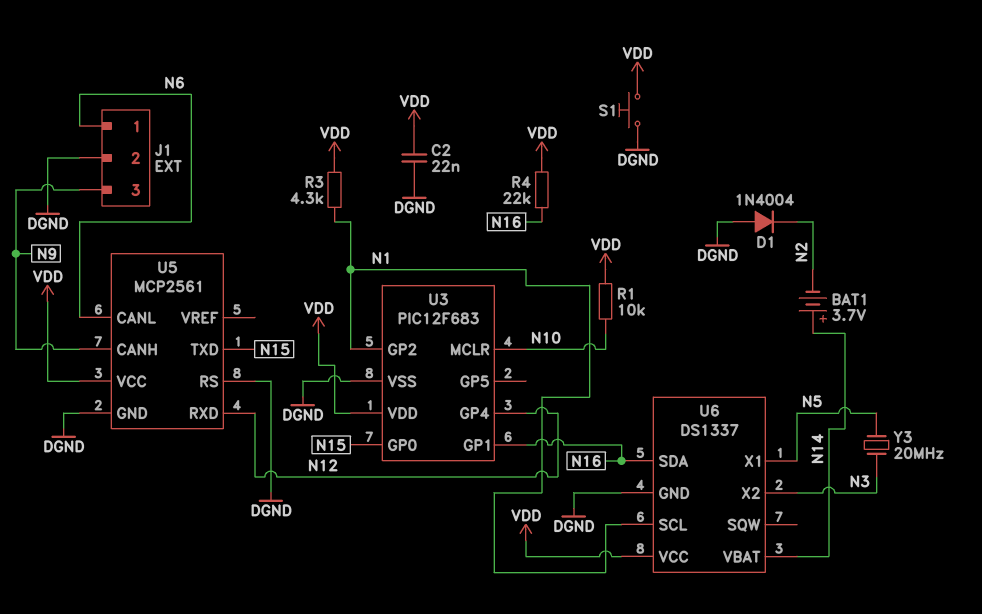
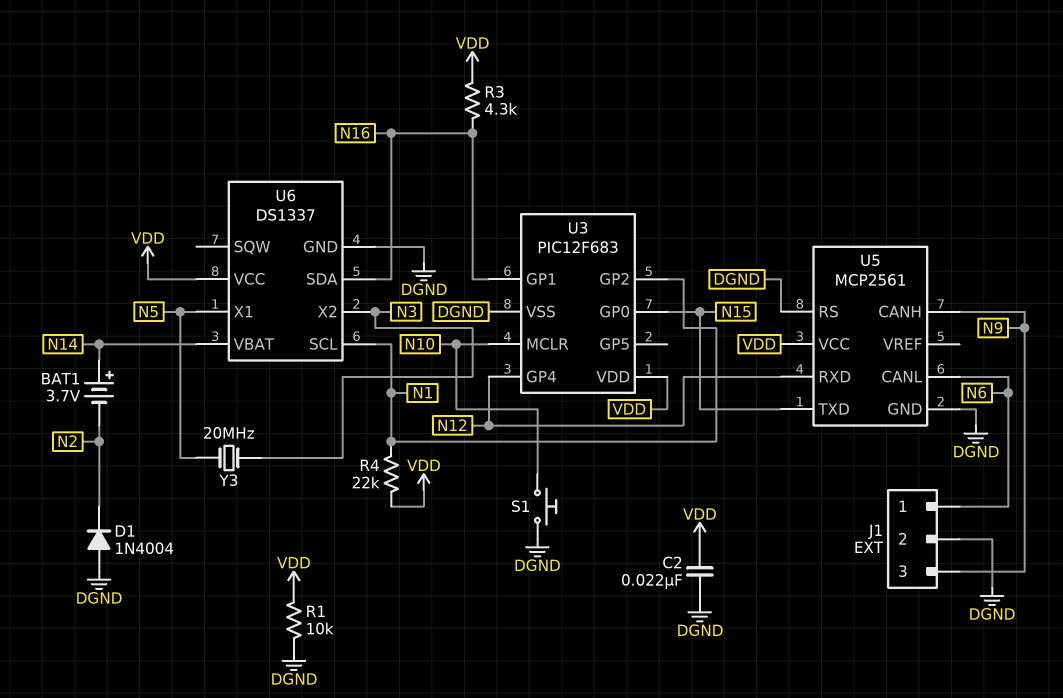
R1: 10k (N10, VDD) -> 10k (DGND, VDD)
R3: 4.3k (N1, VDD) -> 4.3k (N16, VDD)
R4: 22k (N16, VDD) -> 22k (N1, VDD)
S1: button (DGND, VDD) -> button (DGND, N10)

